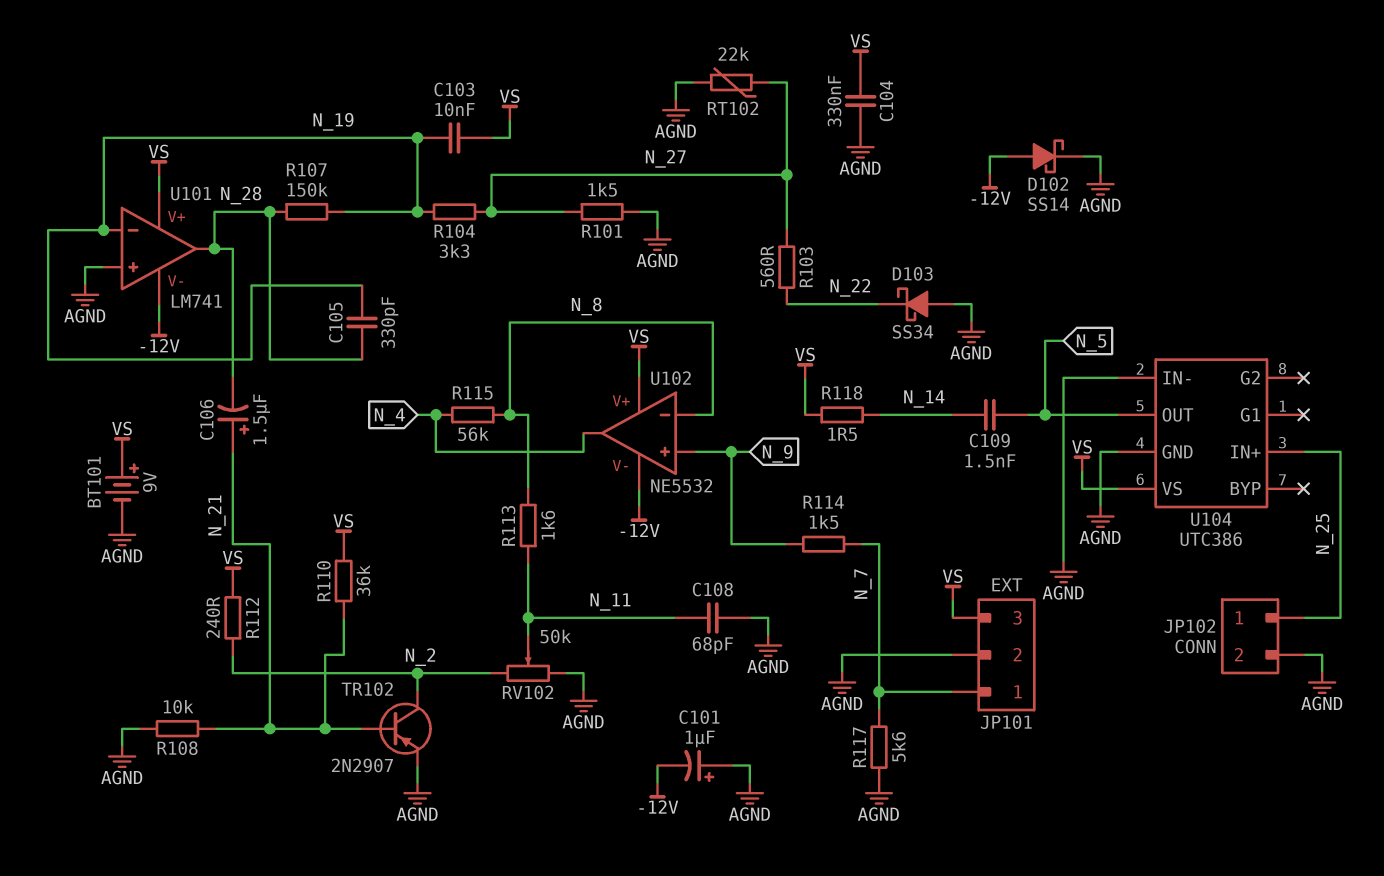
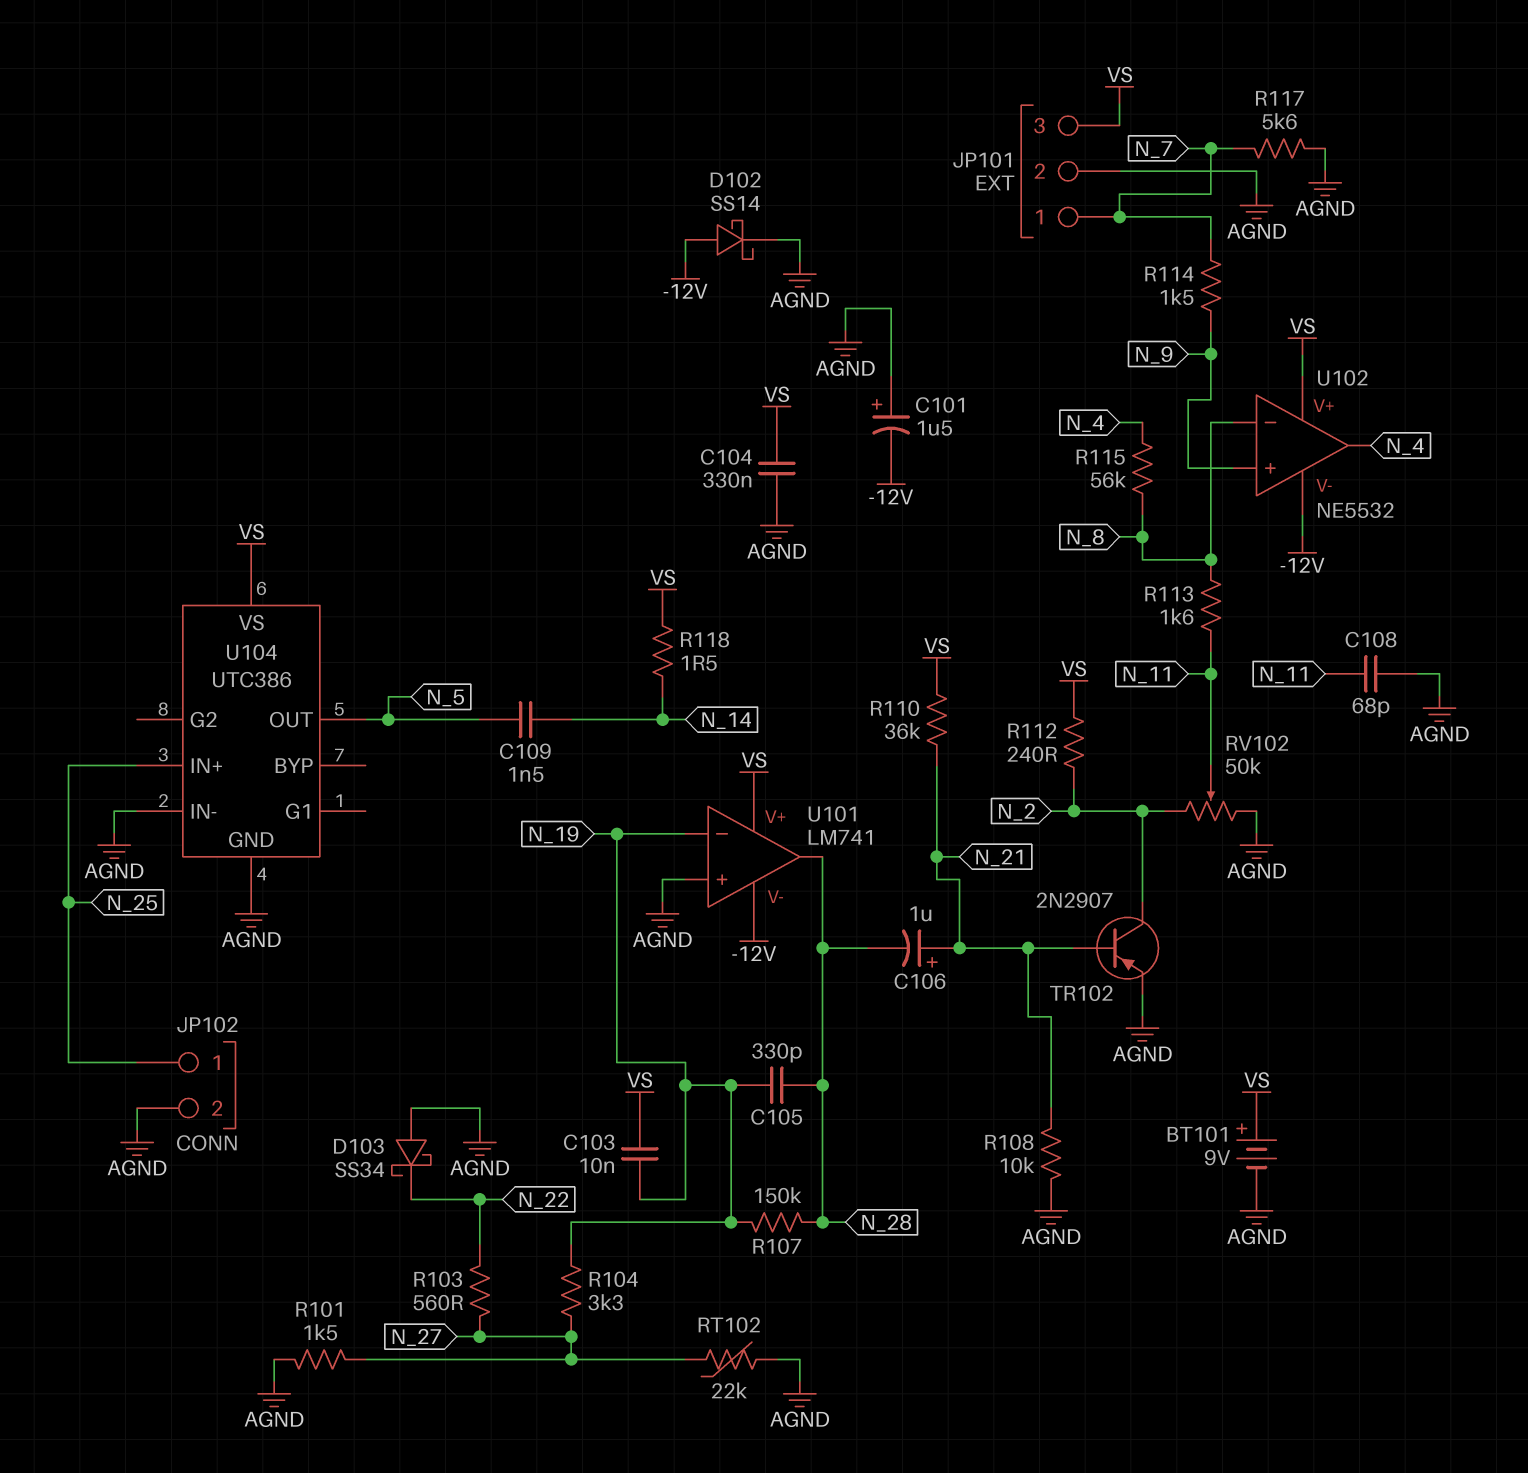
C101: 1uF (plus AGND, minus -12V) -> 1.5uF (plus AGND, minus -12V)
C106: 1.5uF (plus N_21, minus N_28) -> 1uF (plus N_21, minus N_28)

